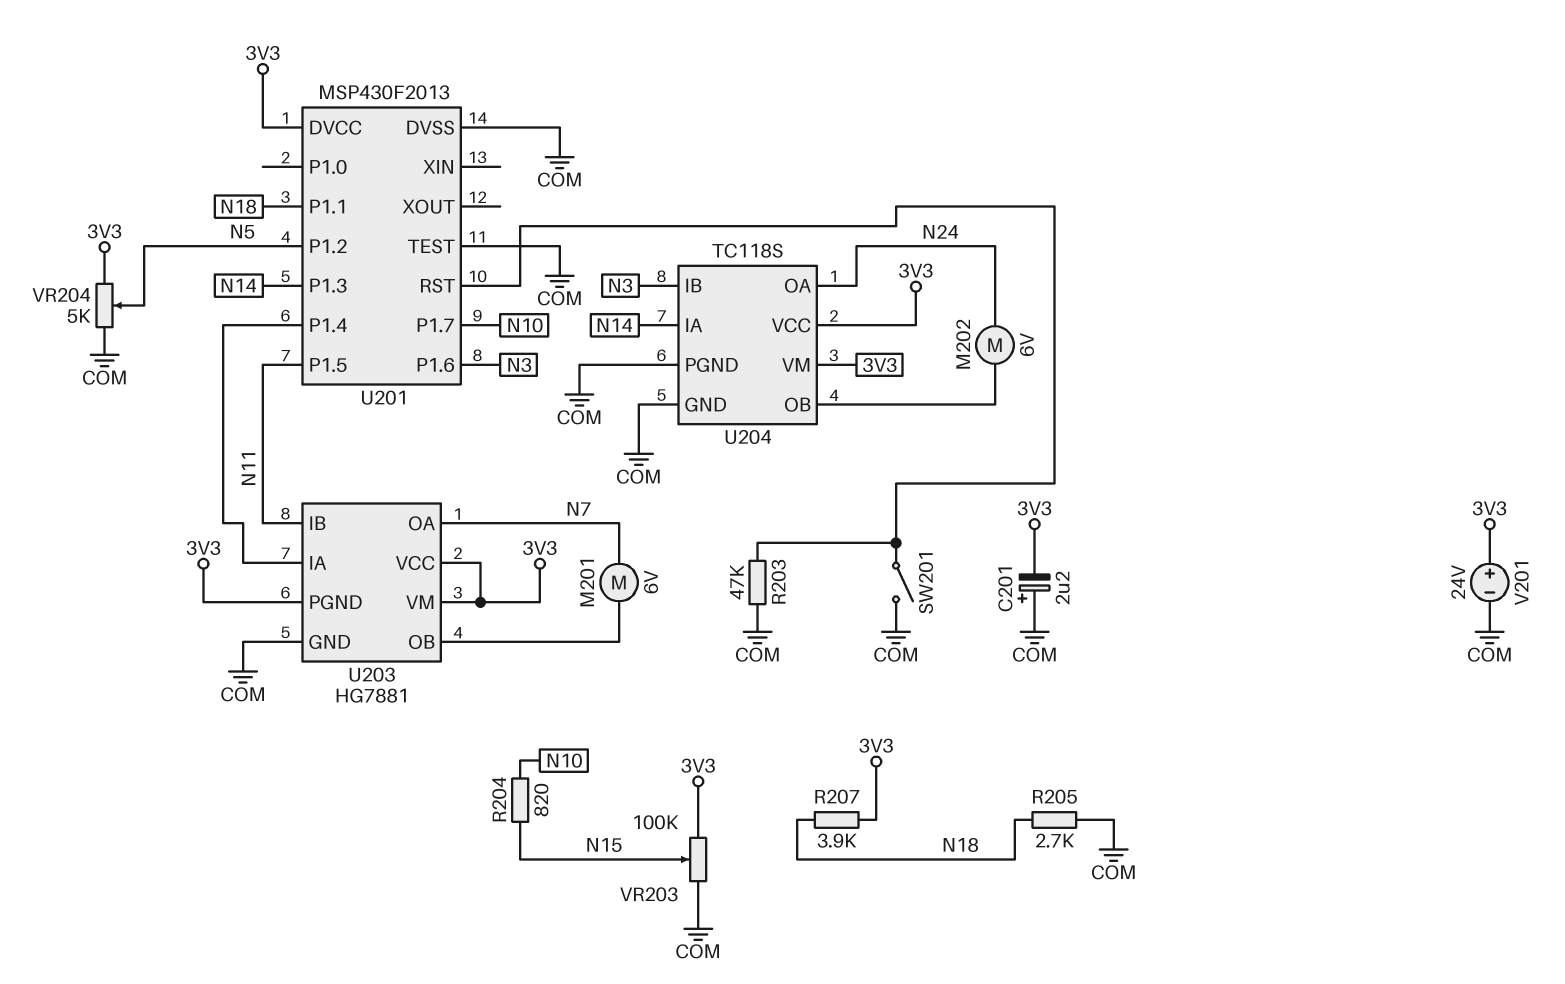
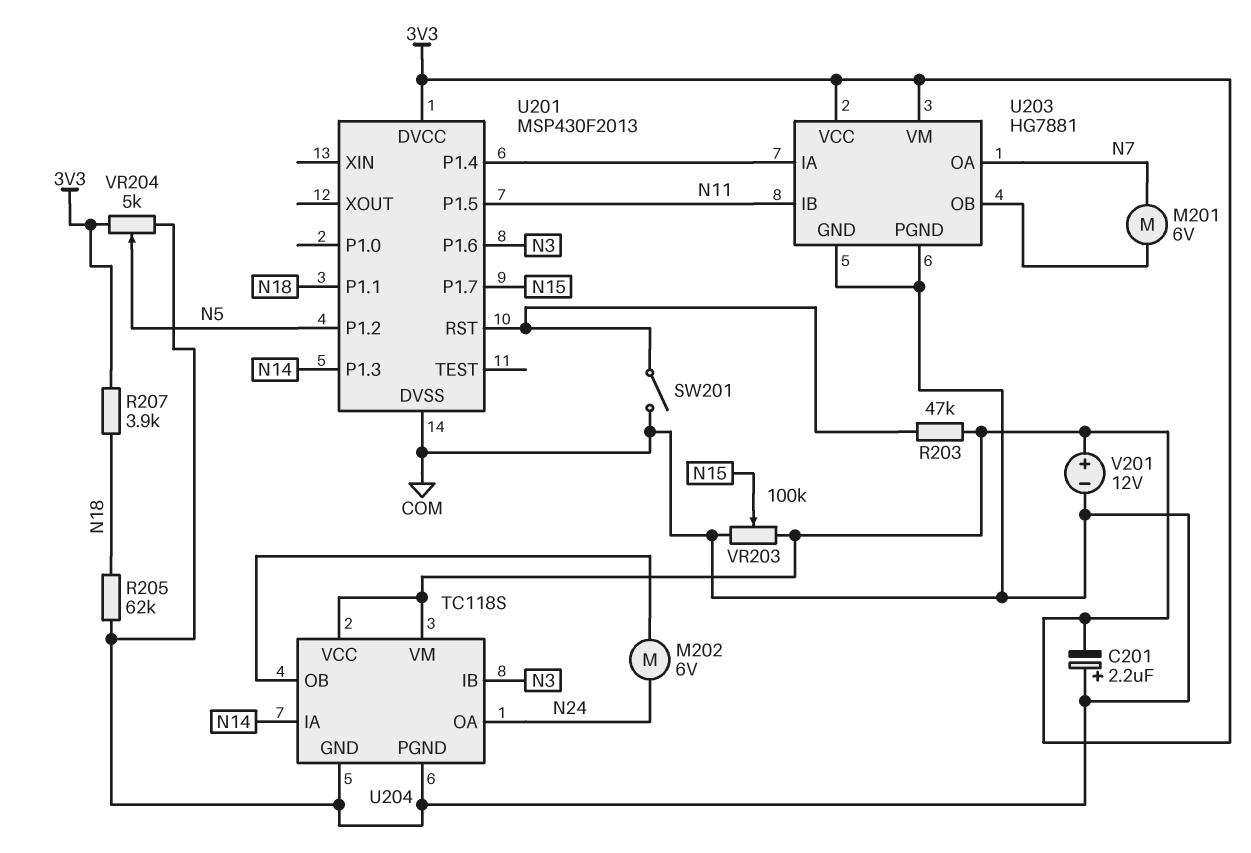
R203: 47k (COM, U201/RST) -> 47k (3V3, U201/RST)
R204: 820 (N10, N15) -> none
R205: 2.7k (COM, N18) -> 62k (COM, N18)
U201 pin P1.7: N10 -> N15
U201 pin TEST: COM -> none
U203 pin PGND: 3V3 -> COM
V201: 24V (plus 3V3, minus COM) -> 12V (plus 3V3, minus COM)

